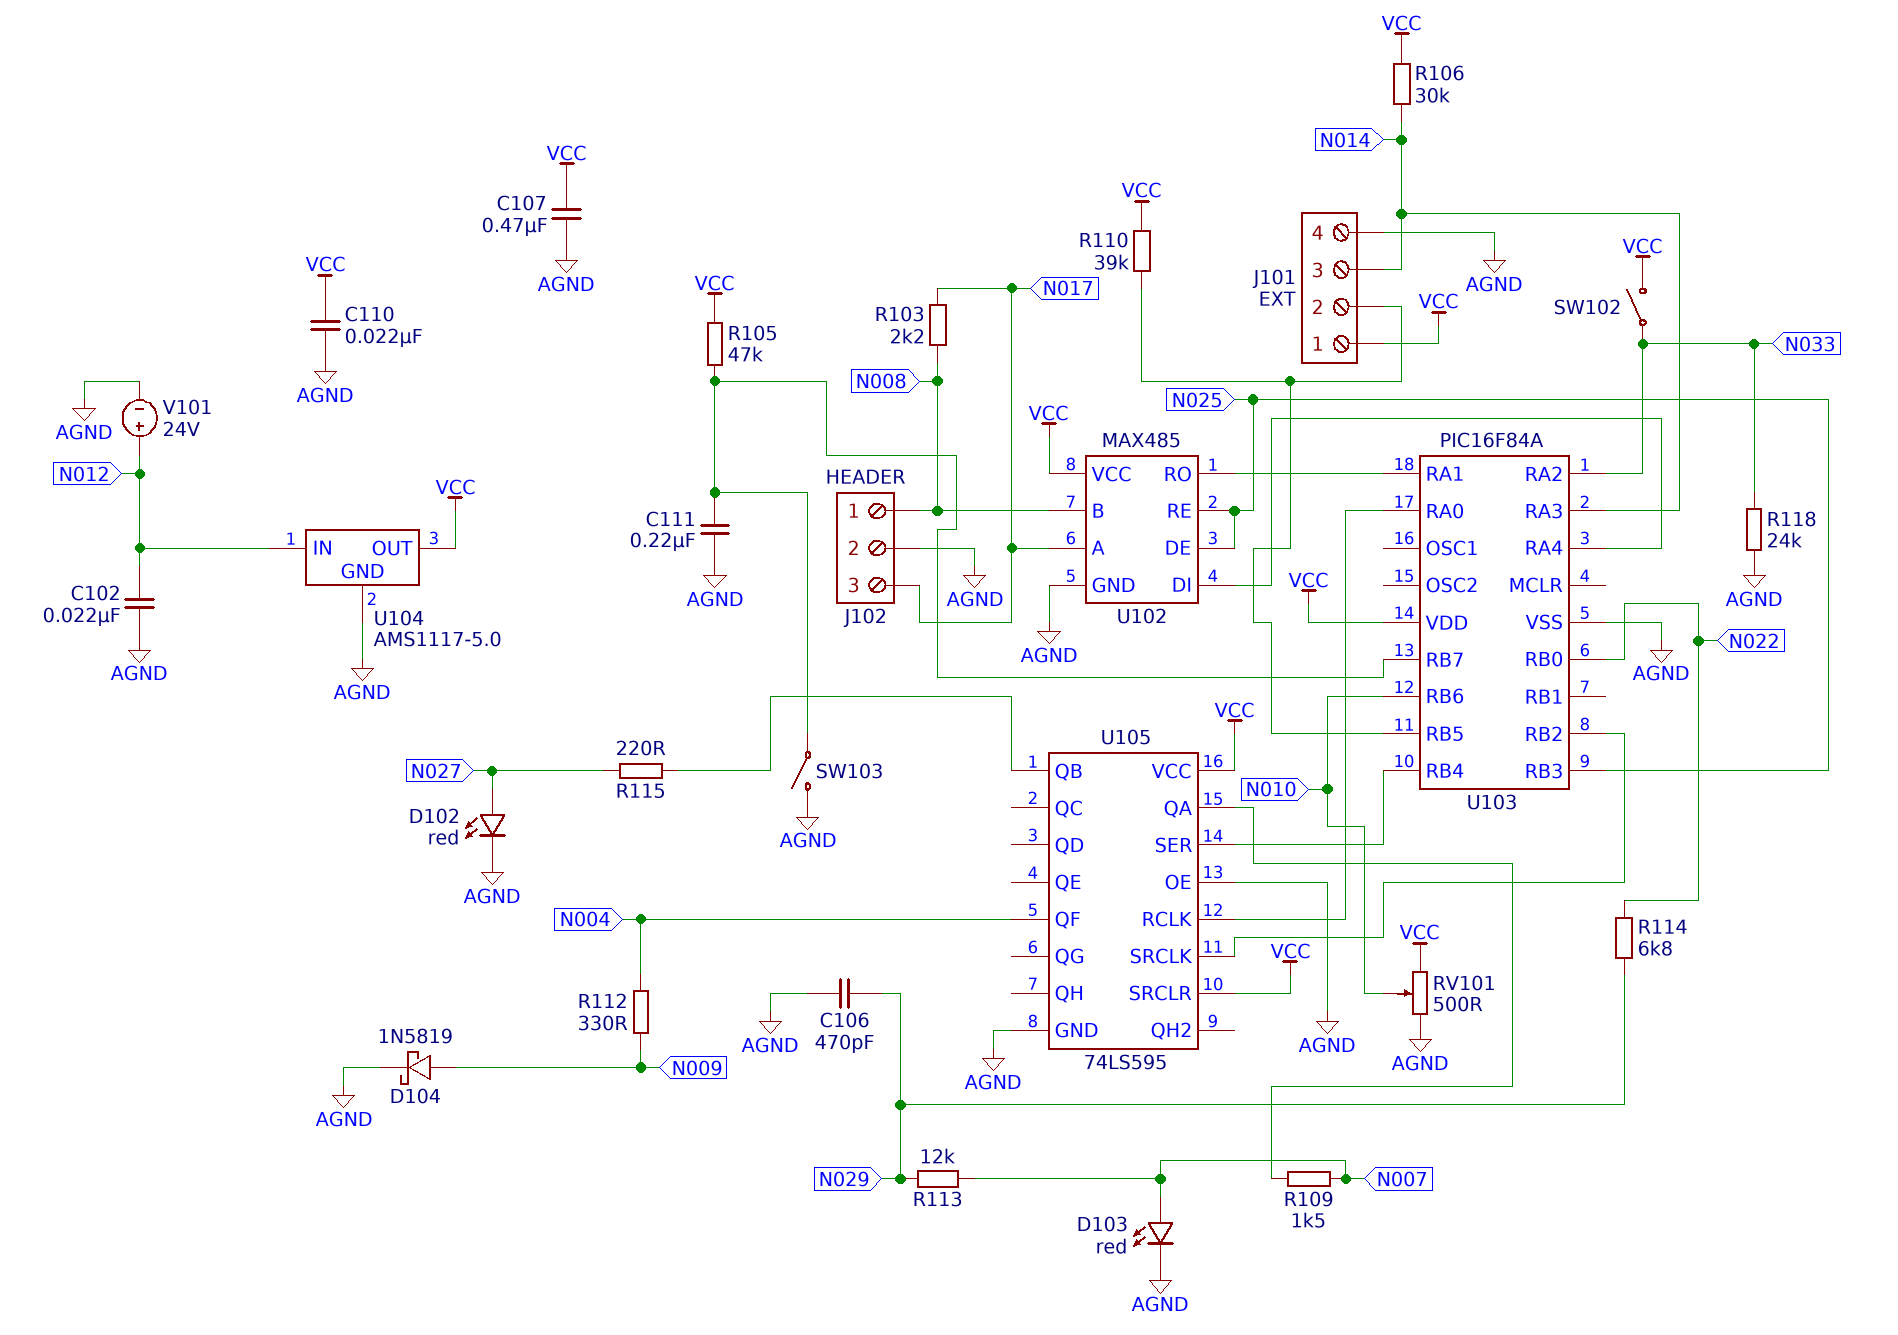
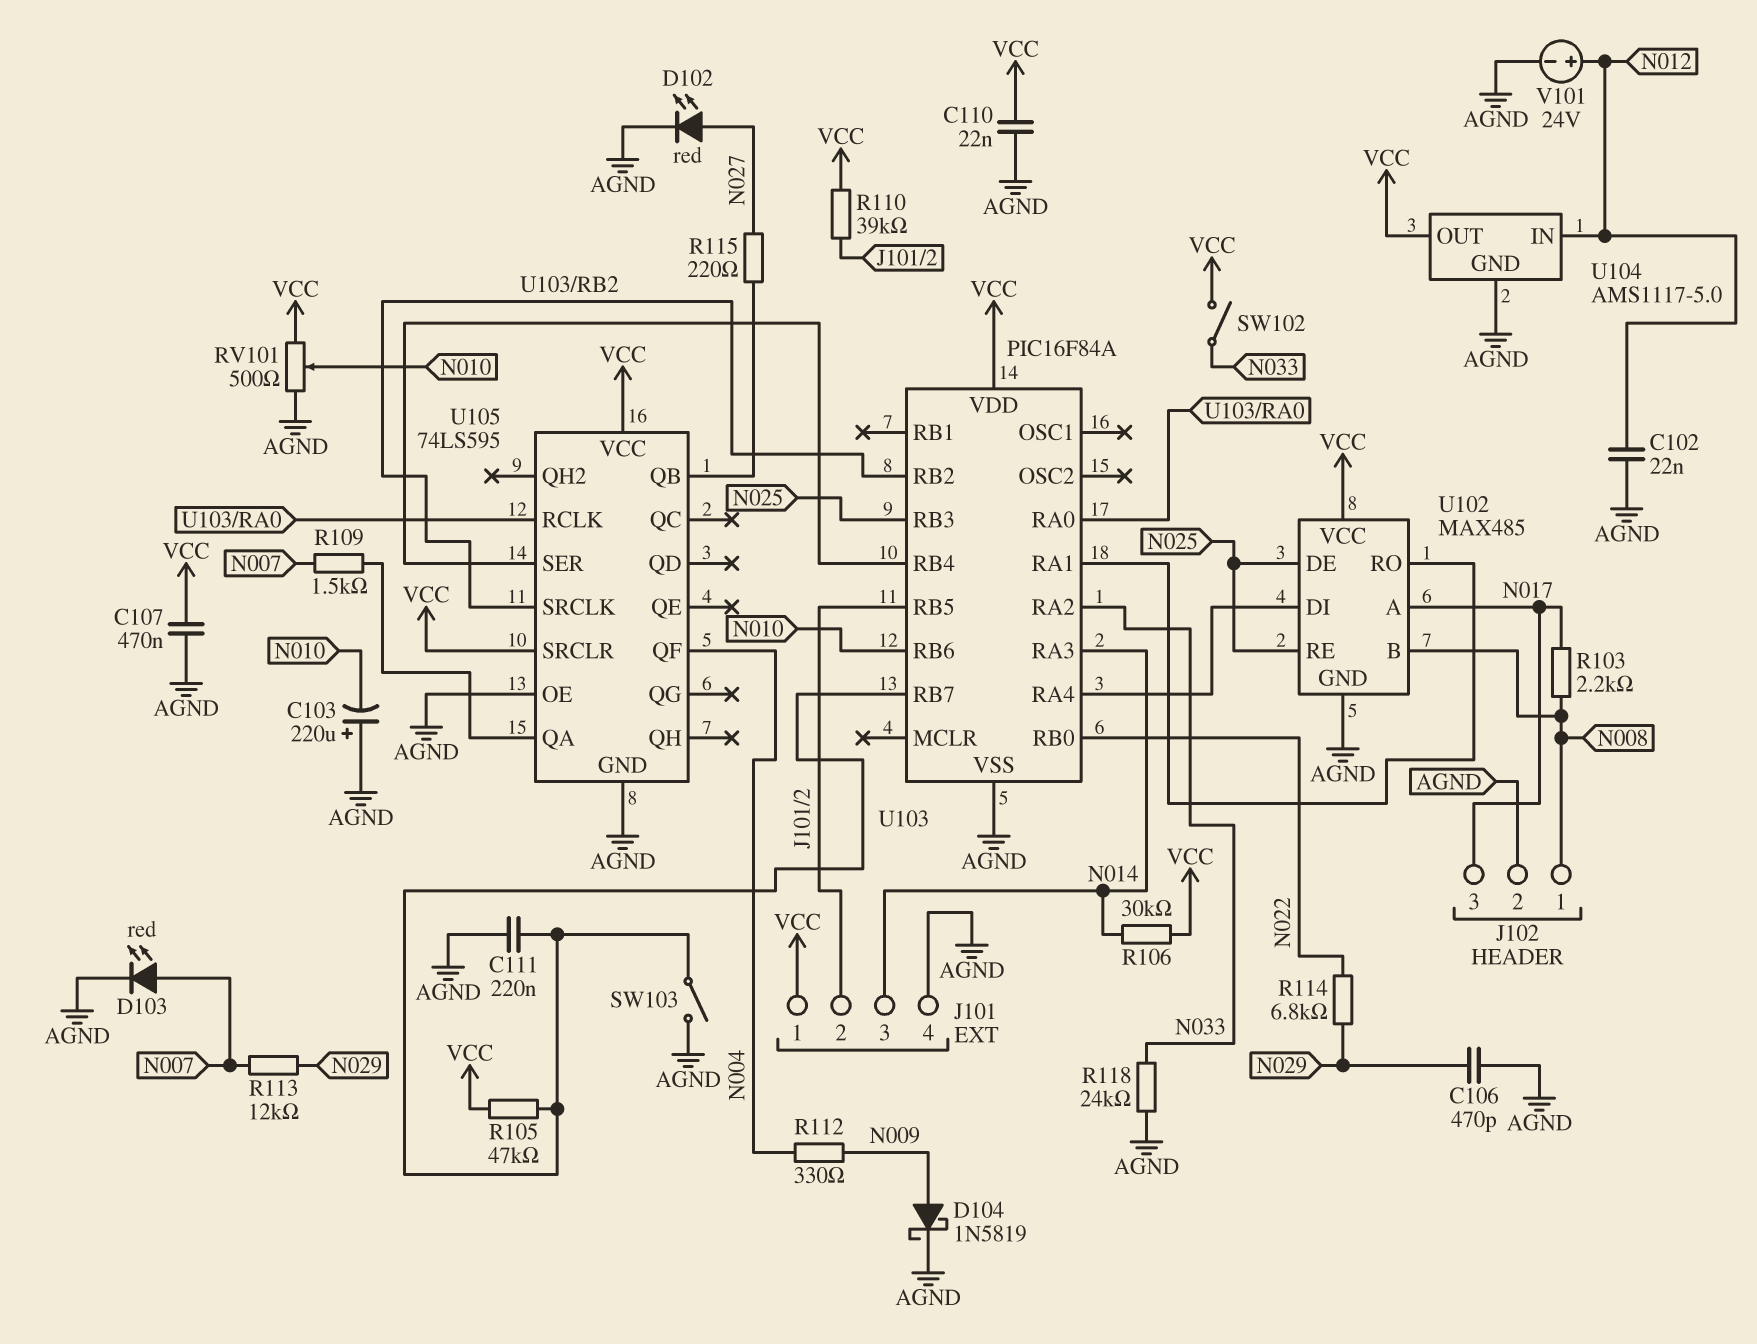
C103: none -> 220uF (plus AGND, minus N010)

